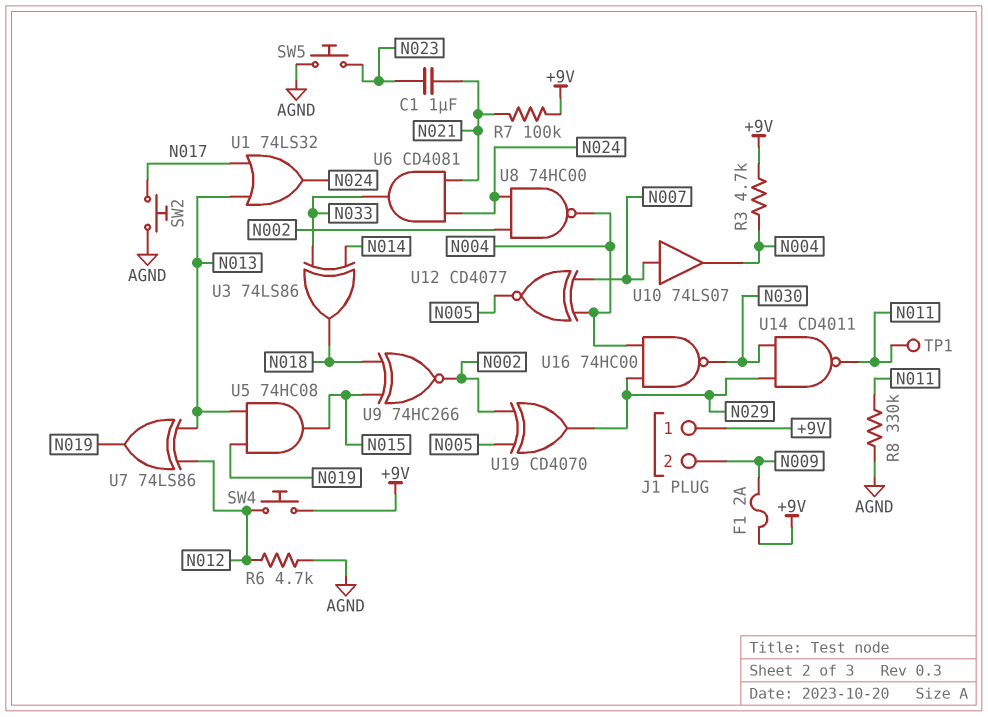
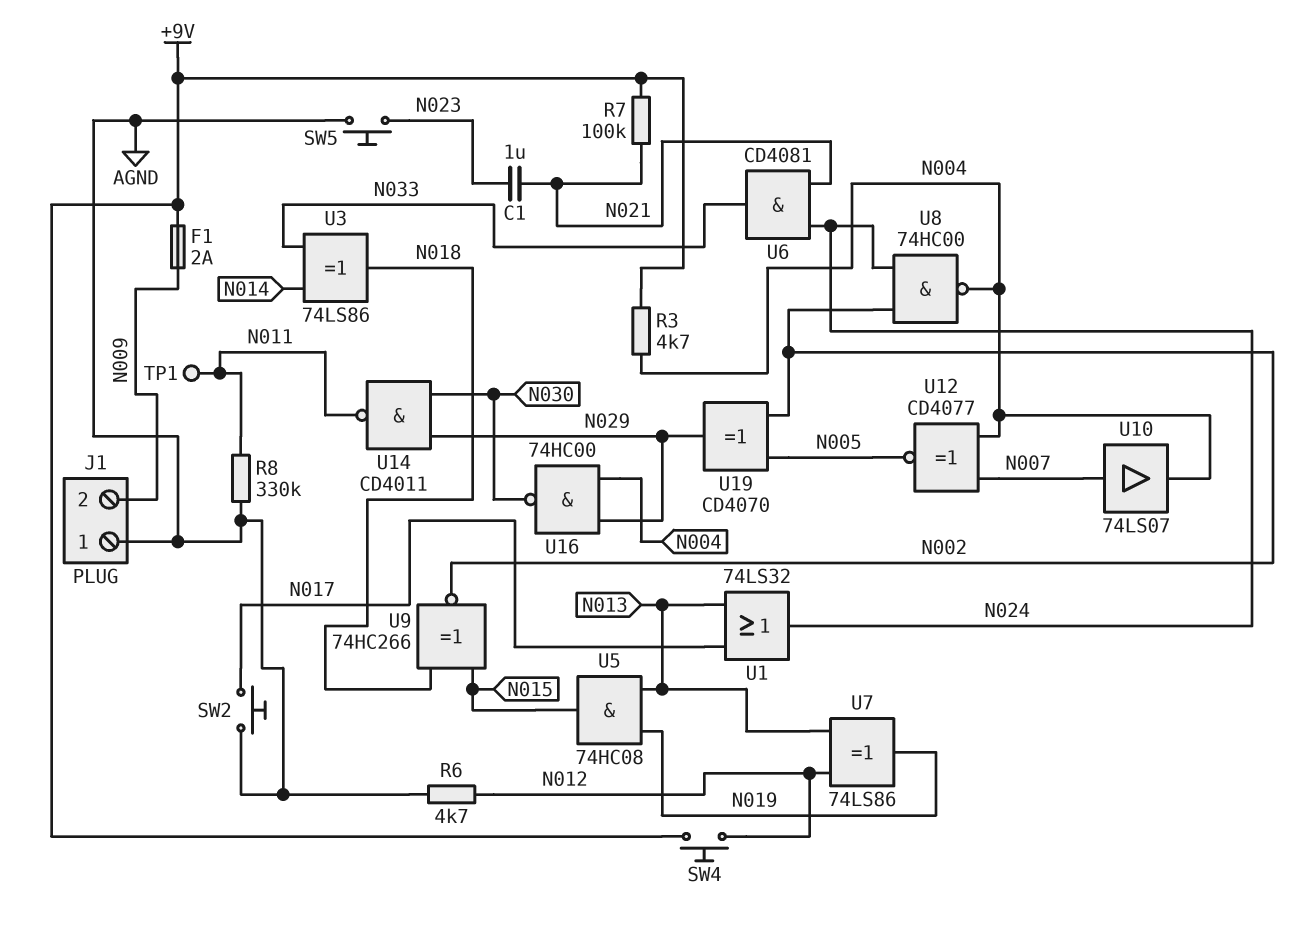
J1 pin 1: +9V -> AGND

